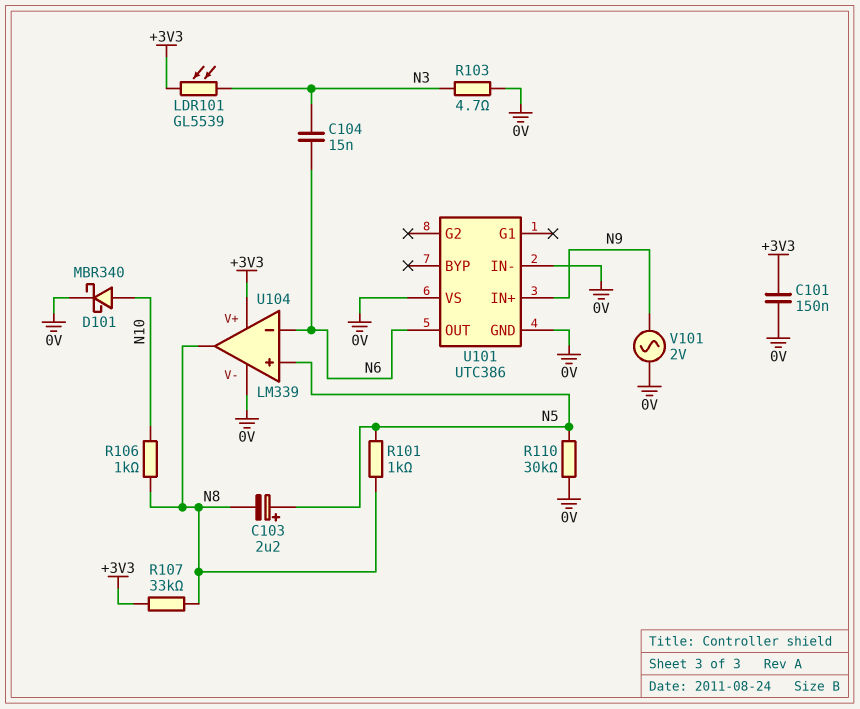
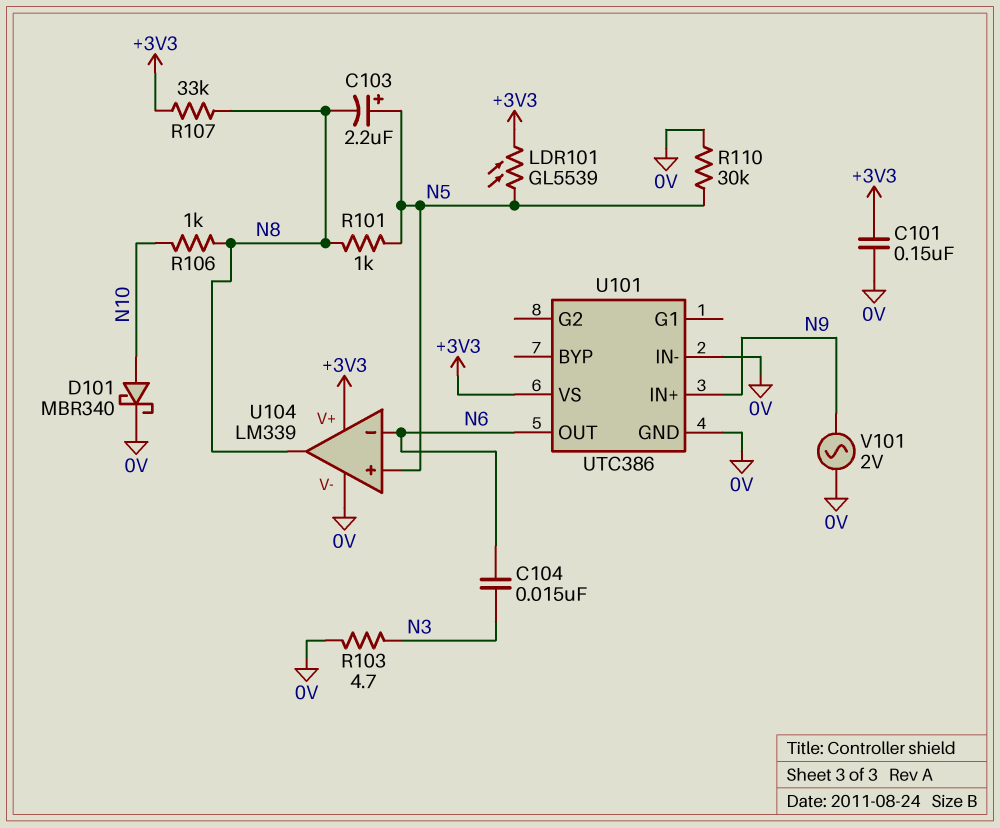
LDR101: GL5539 (+3V3, N3) -> GL5539 (+3V3, N5)
U101 pin VS: 0V -> +3V3

